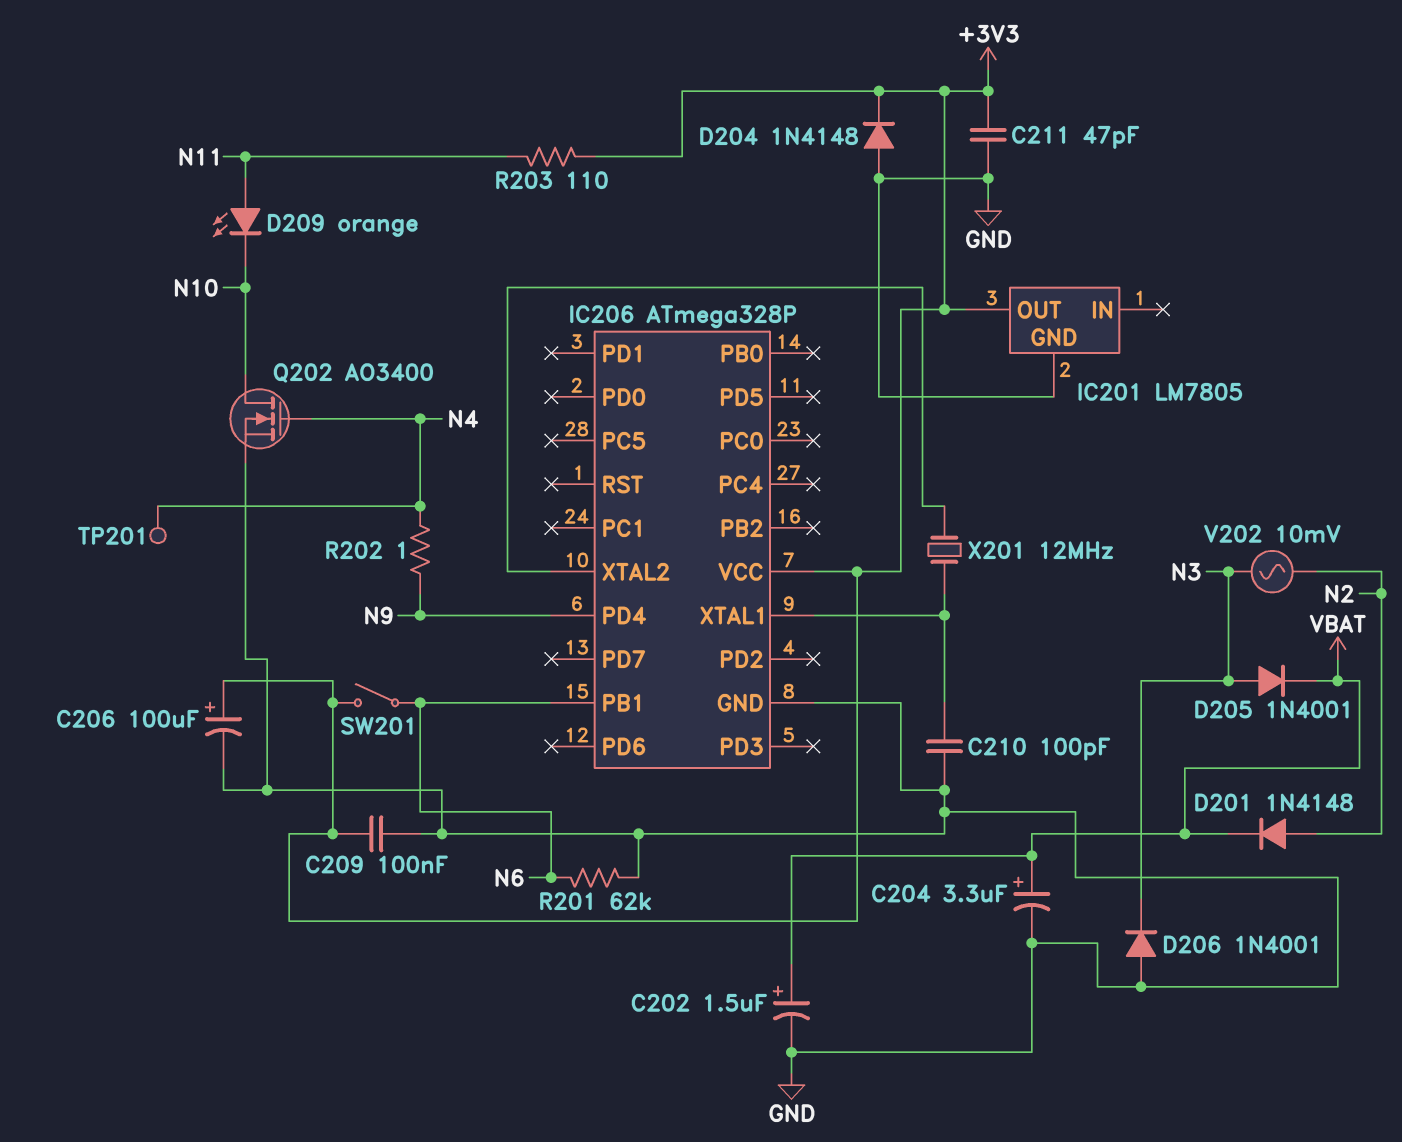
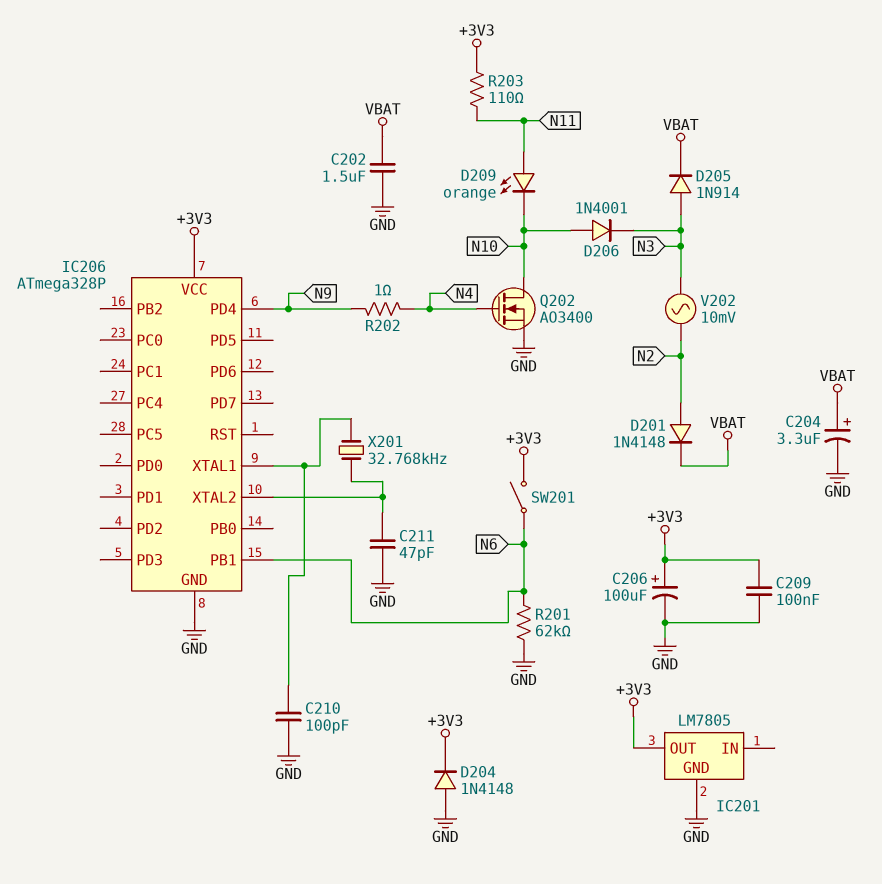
C202: 1.5uF (plus VBAT, minus GND) -> 1.5uF (GND, VBAT)
C211: 47pF (+3V3, GND) -> 47pF (GND, IC206/XTAL2)
D205: diode 1N4001 (A N3, K VBAT) -> diode 1N914 (A N3, K VBAT)
D206: diode 1N4001 (A GND, K N3) -> diode 1N4001 (A N10, K N3)
TP201: test point (N4) -> none
X201: 12MHz (IC206/XTAL1, IC206/XTAL2) -> 32.768kHz (IC206/XTAL1, IC206/XTAL2)

